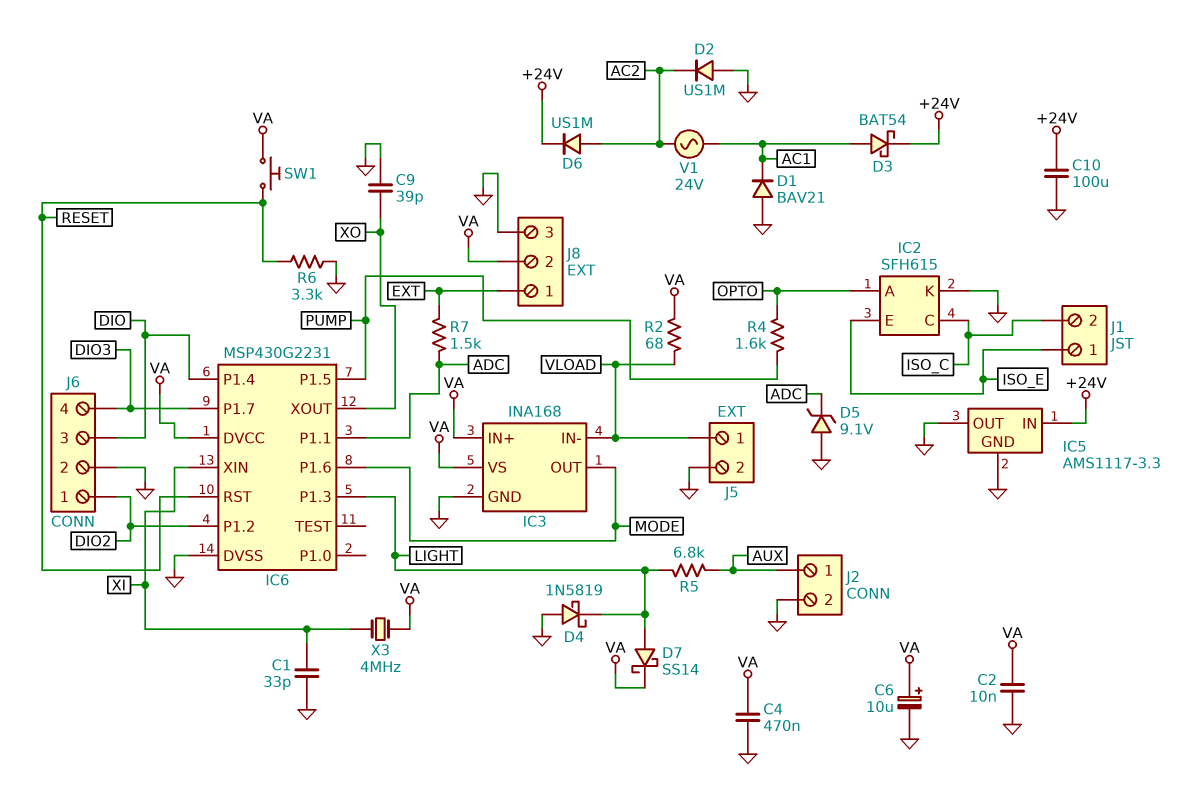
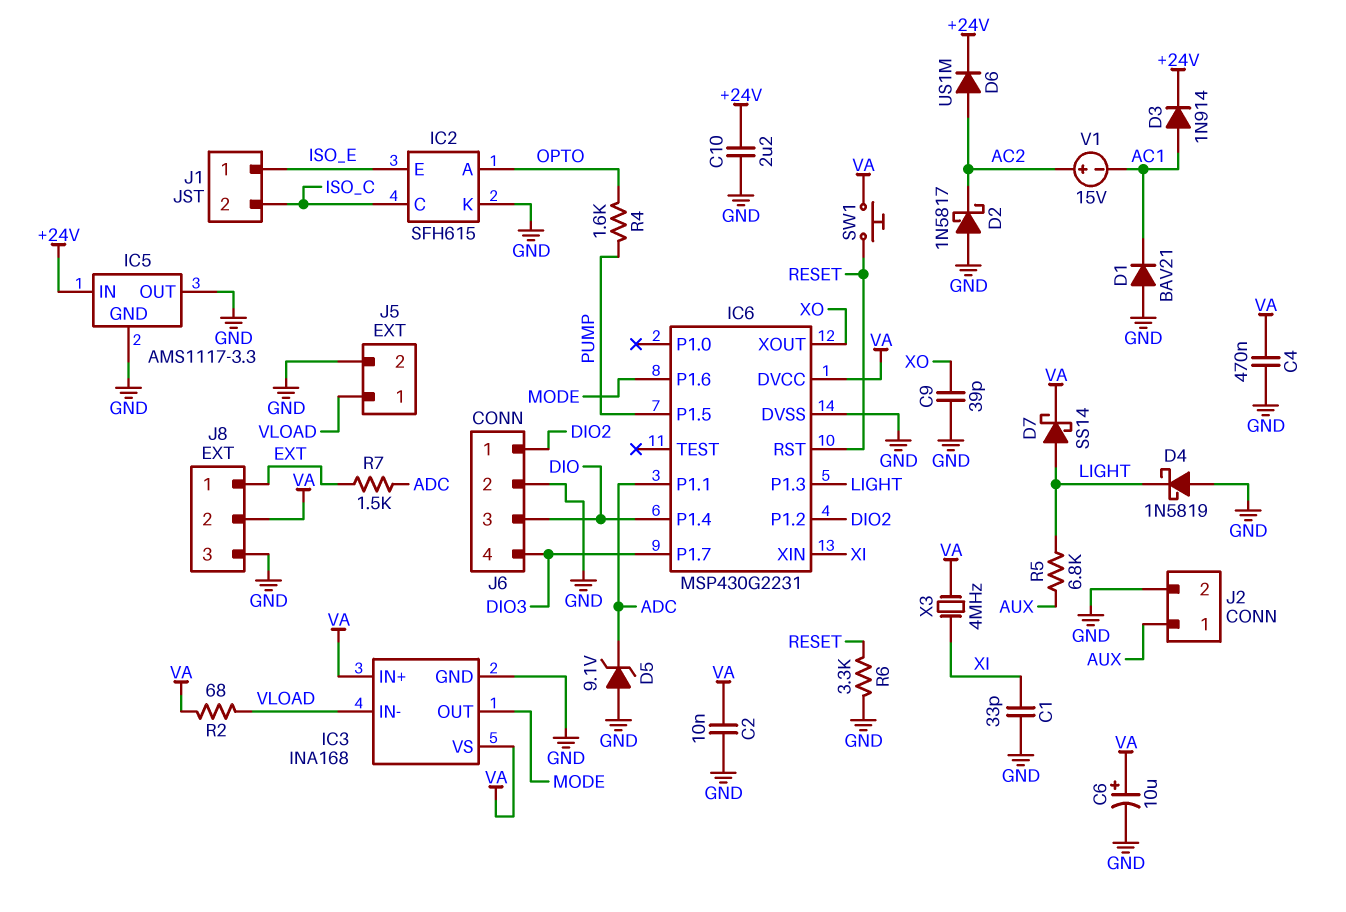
C10: 100uF (+24V, GND) -> 2.2uF (+24V, GND)
D2: diode US1M (A GND, K AC2) -> schottky 1N5817 (A GND, K AC2)
D3: schottky BAT54 (A AC1, K +24V) -> diode 1N914 (A AC1, K +24V)
V1: AC 24V (AC1, AC2) -> 15V (plus AC2, minus AC1)

